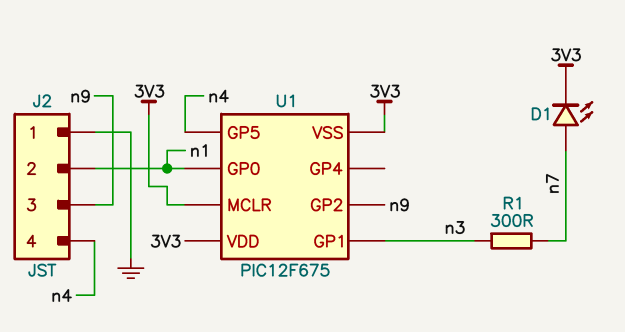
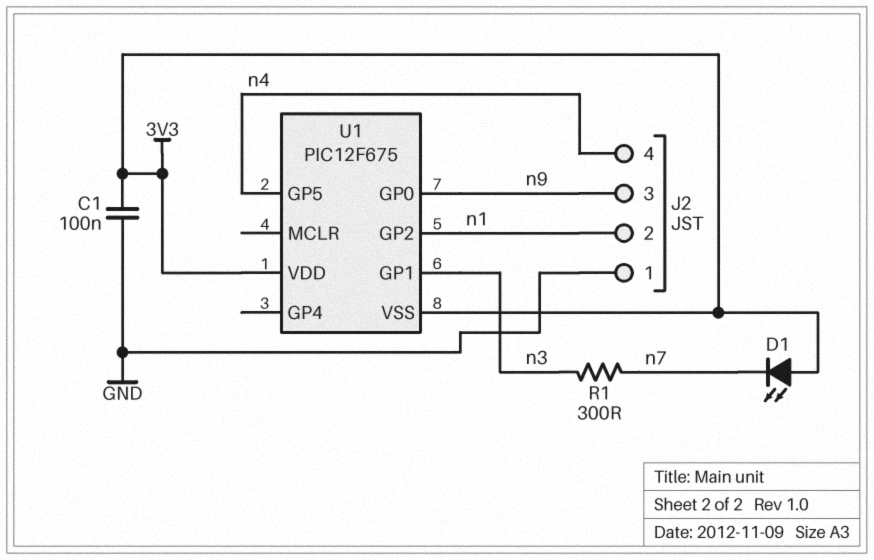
C1: none -> 100nF (3V3, GND)
D1: LED (A n7, K 3V3) -> LED (A 3V3, K n7)
U1 pin GP0: n1 -> n9
U1 pin GP2: n9 -> n1
U1 pin MCLR: 3V3 -> none

